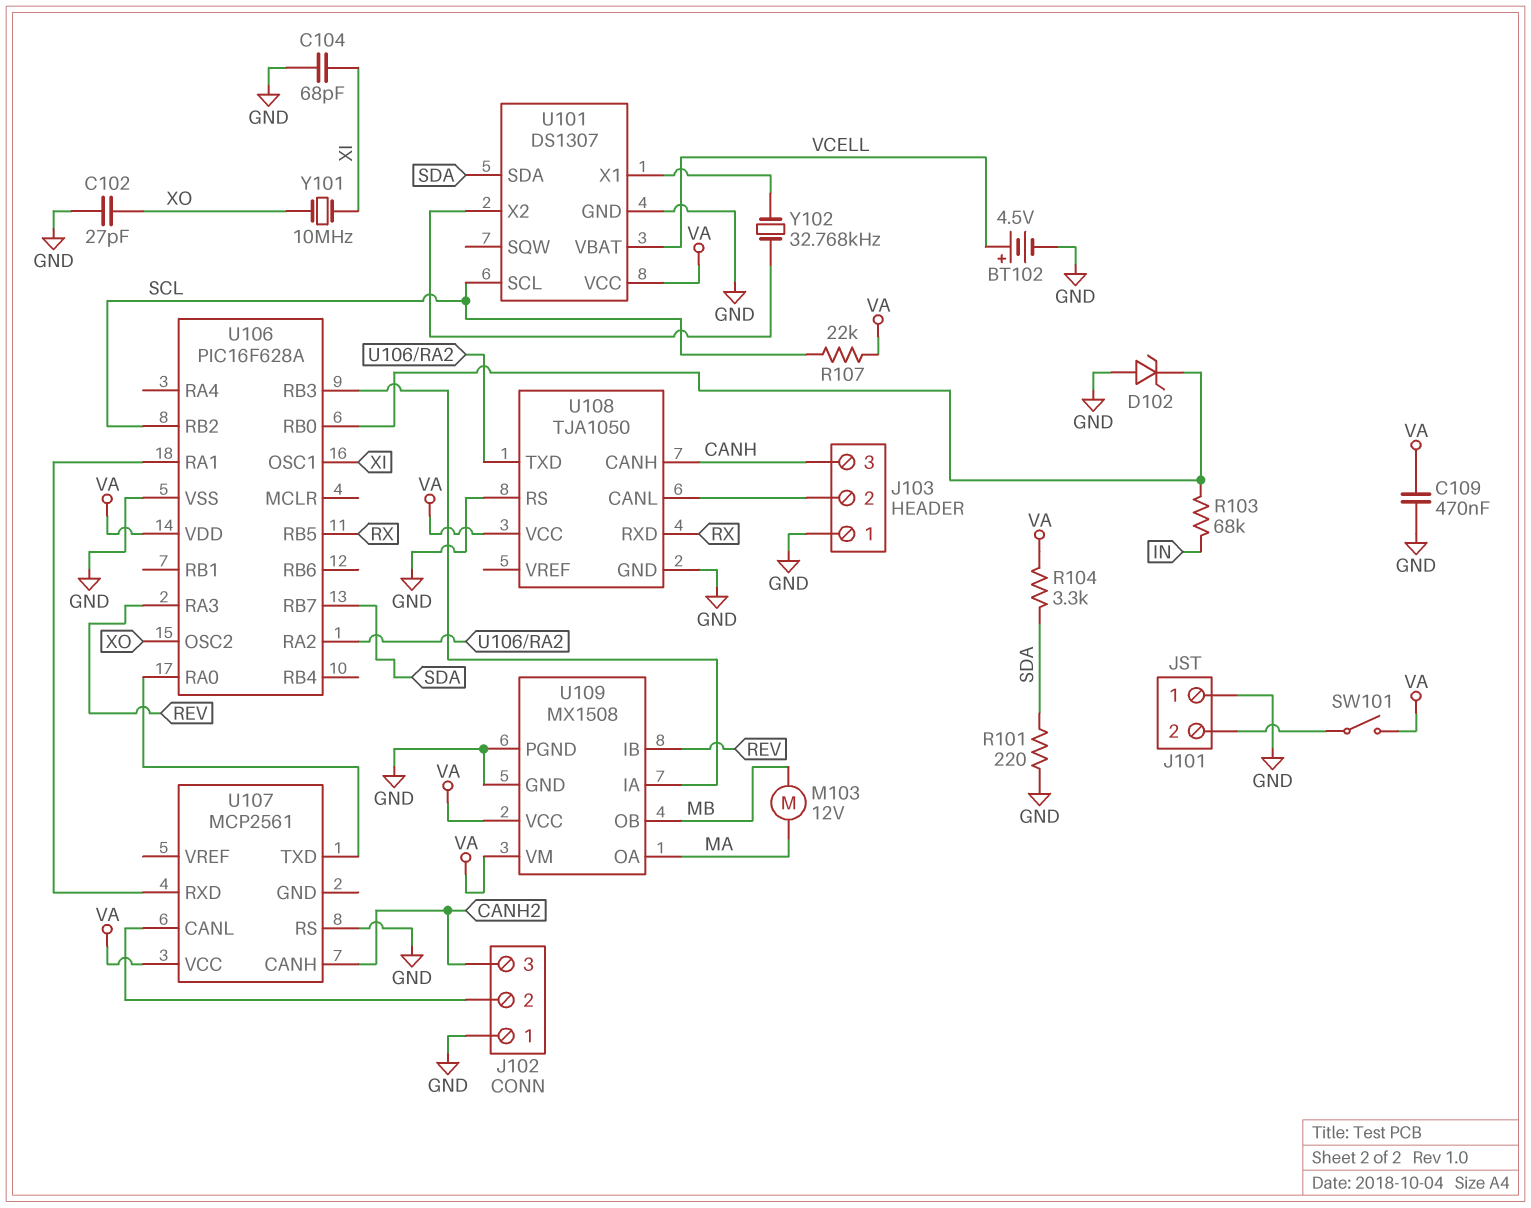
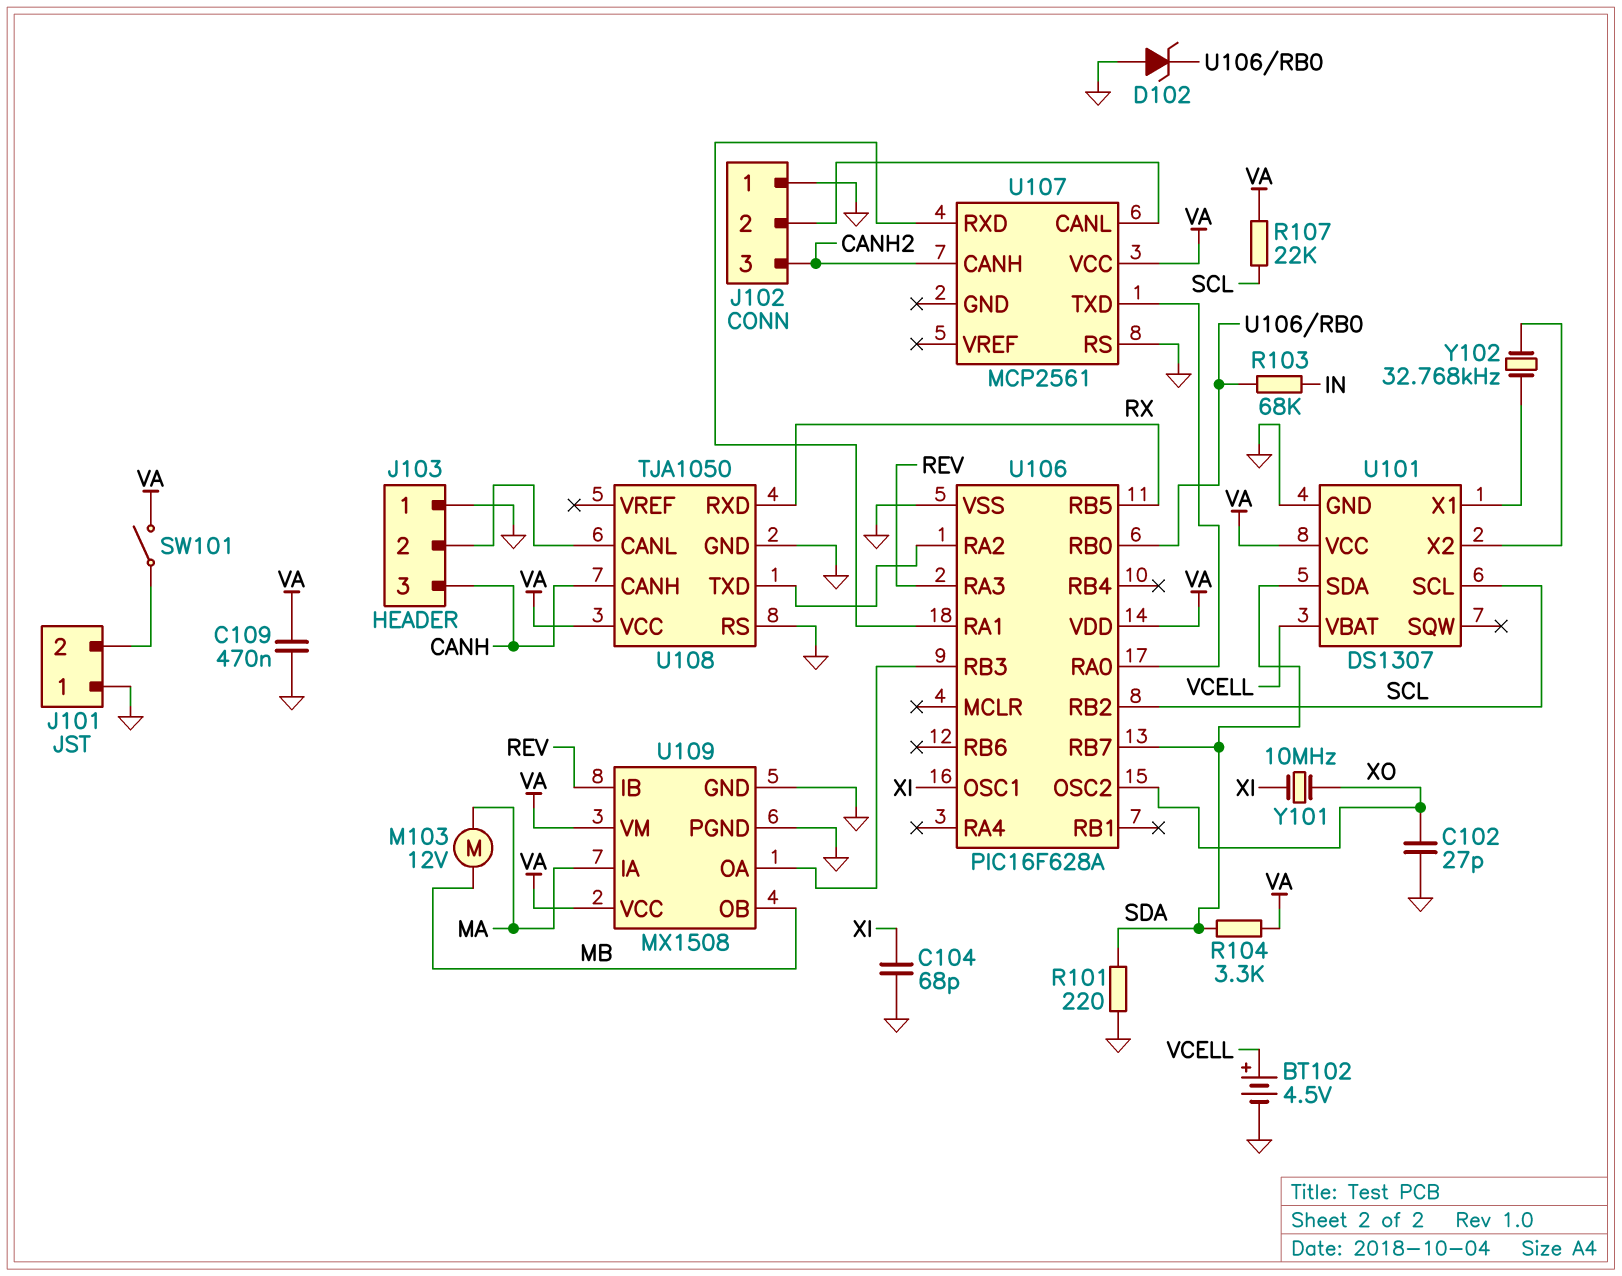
U109 pin IA: U106/RB3 -> MA
U109 pin OA: MA -> U106/RB3

